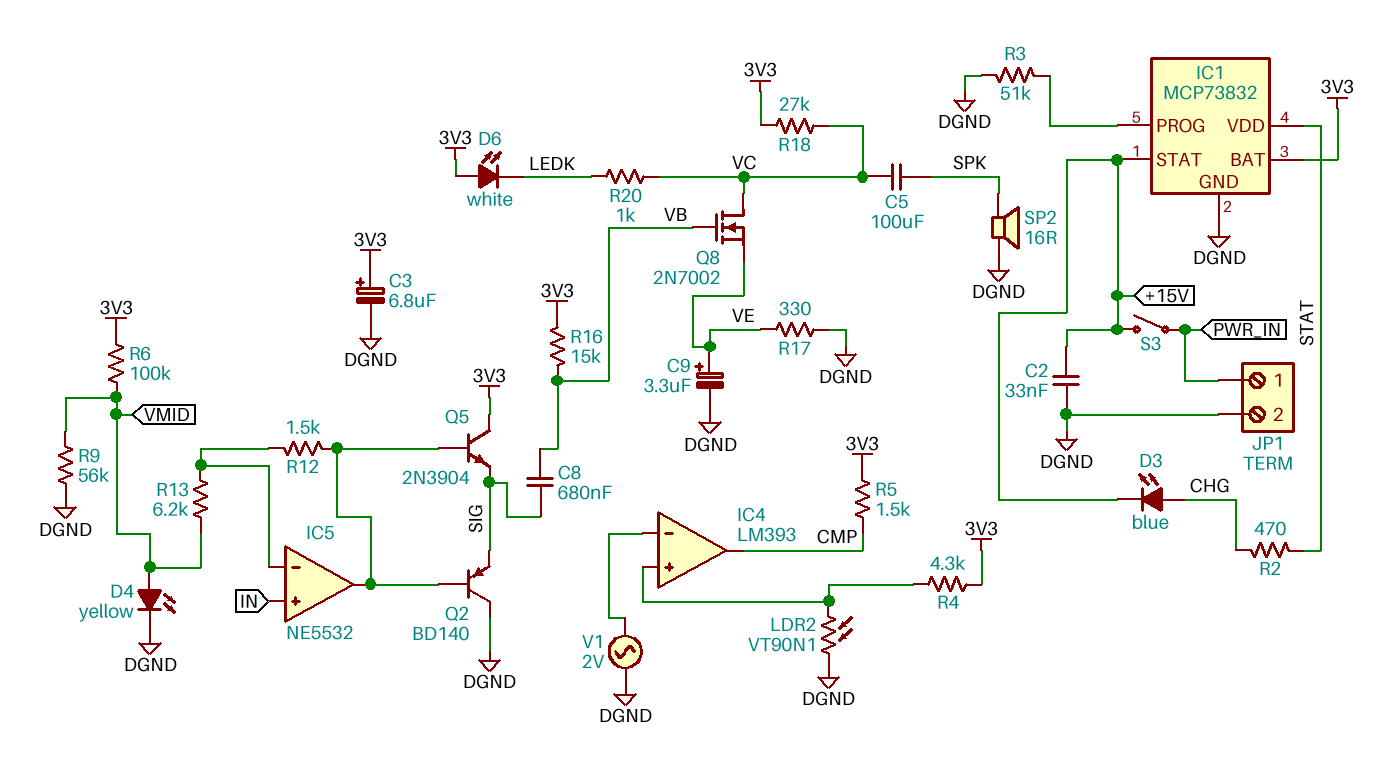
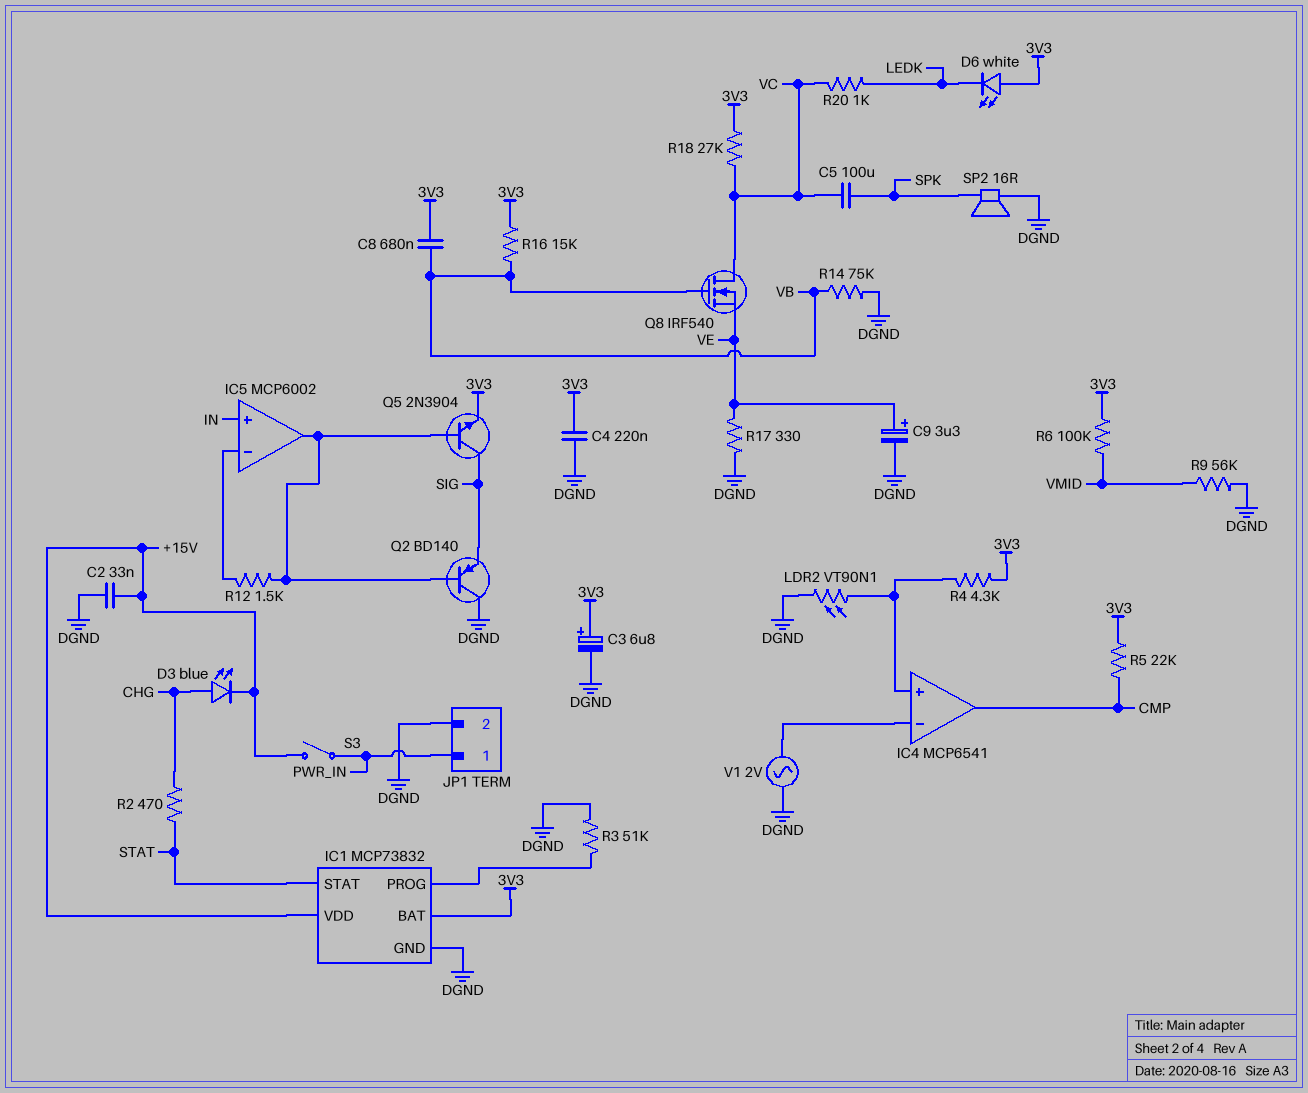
C4: none -> 220nF (3V3, DGND)
C8: 680nF (SIG, VB) -> 680nF (3V3, VB)
D4: LED yellow (A VMID, K DGND) -> none
IC1 pin STAT: +15V -> STAT
IC1 pin VDD: STAT -> +15V
IC4: LM393 -> MCP6541
IC5: NE5532 -> MCP6002
Q5: NPN 2N3904 (B IC5/out, C 3V3, E SIG) -> NPN 2N3904 (B IC5/out, C SIG, E 3V3)
Q8: NMOS 2N7002 (G VB, D VC, S VE) -> NMOS IRF540 (G VB, D VC, S VE)
R5: 1.5k (3V3, CMP) -> 22k (3V3, CMP)
R13: 6.2k (IC5/in-, VMID) -> none
R14: none -> 75k (DGND, VB)

